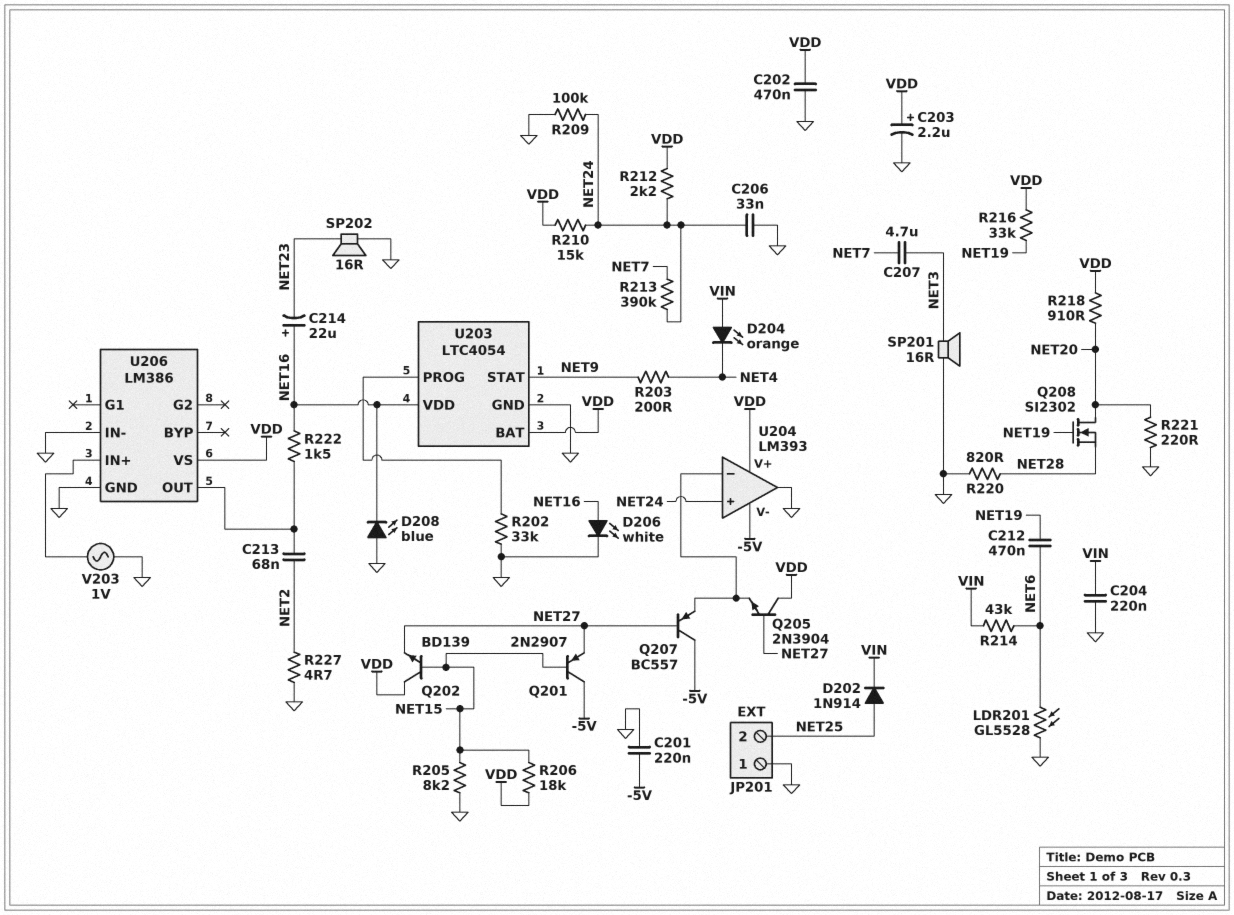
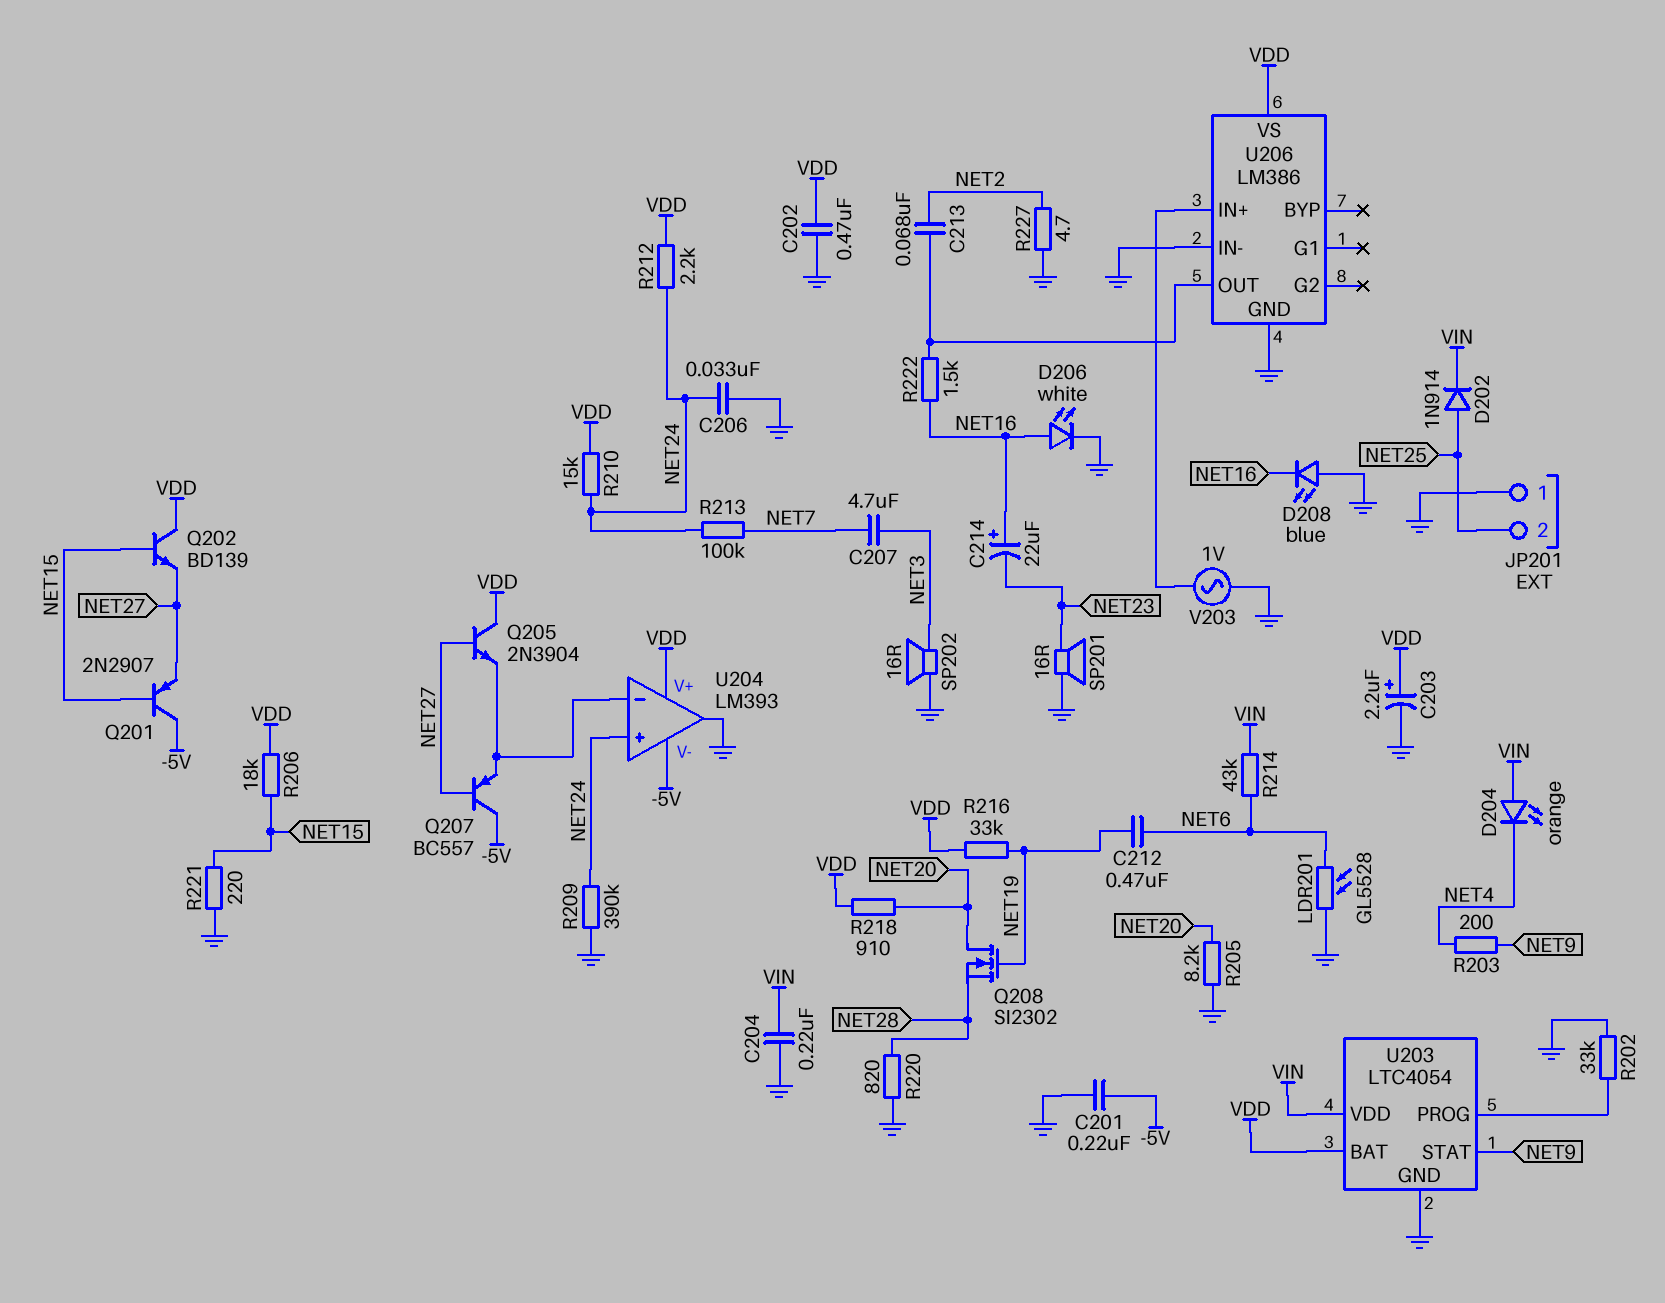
R205: 8.2k (GND, NET15) -> 8.2k (GND, NET20)
R209: 100k (GND, NET24) -> 390k (GND, NET24)
R213: 390k (NET7, NET24) -> 100k (NET7, NET24)
R221: 220 (GND, NET20) -> 220 (GND, NET15)
SP201: speaker 16R (GND, NET3) -> speaker 16R (GND, NET23)
SP202: speaker 16R (GND, NET23) -> speaker 16R (GND, NET3)
U203 pin VDD: NET16 -> VIN

